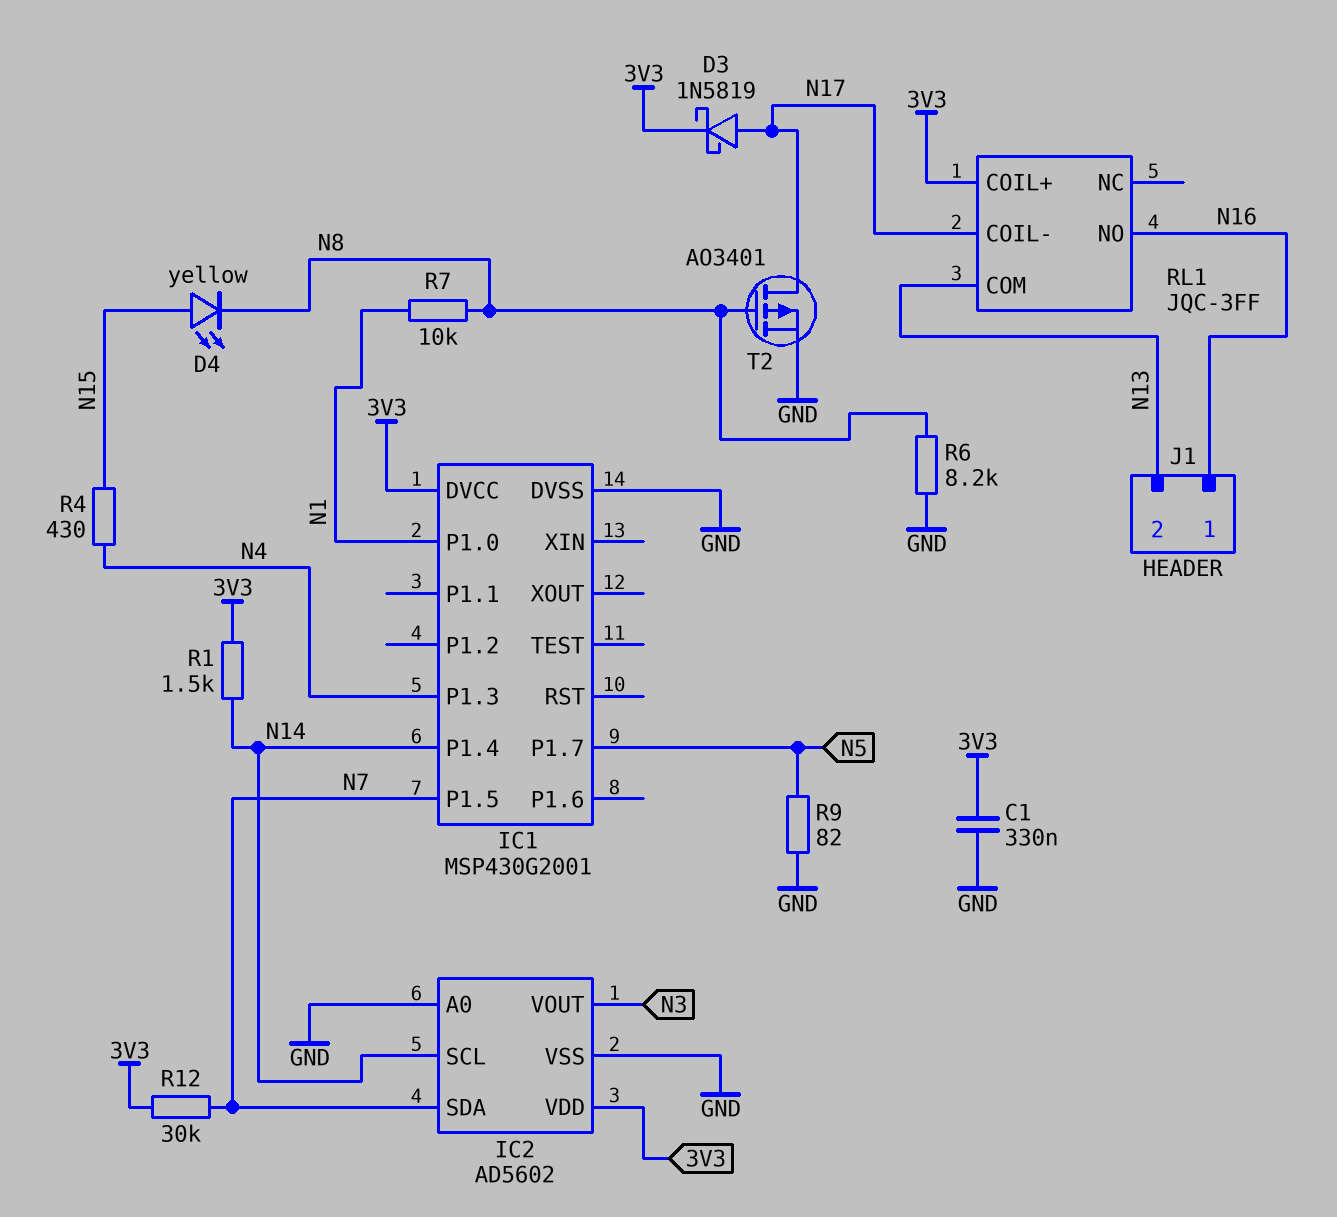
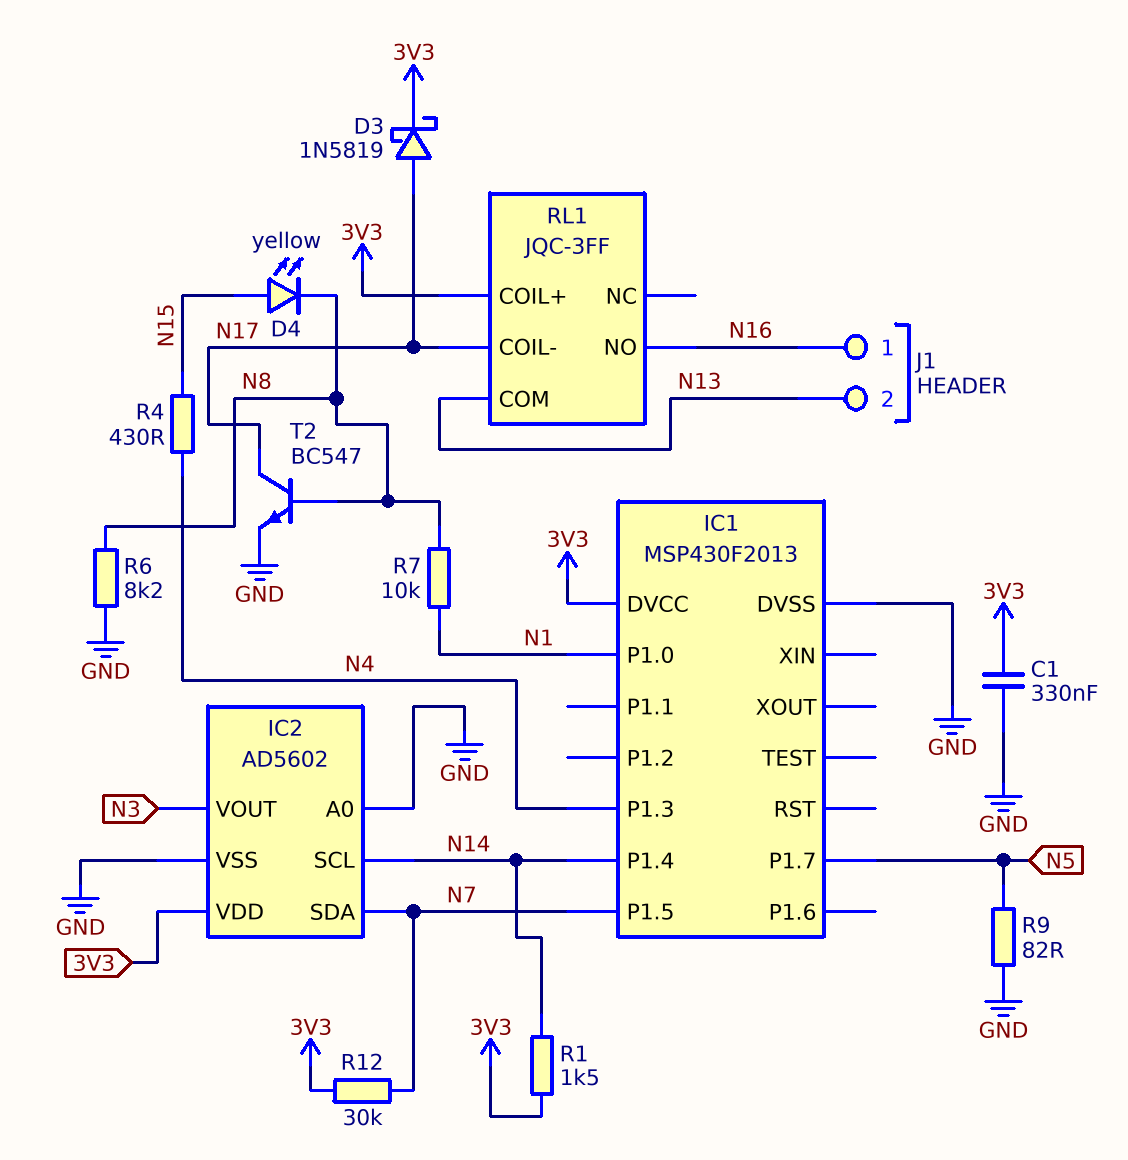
IC1: MSP430G2001 -> MSP430F2013
T2: PMOS AO3401 (G N8, D N17, S GND) -> NPN BC547 (B N8, C N17, E GND)

